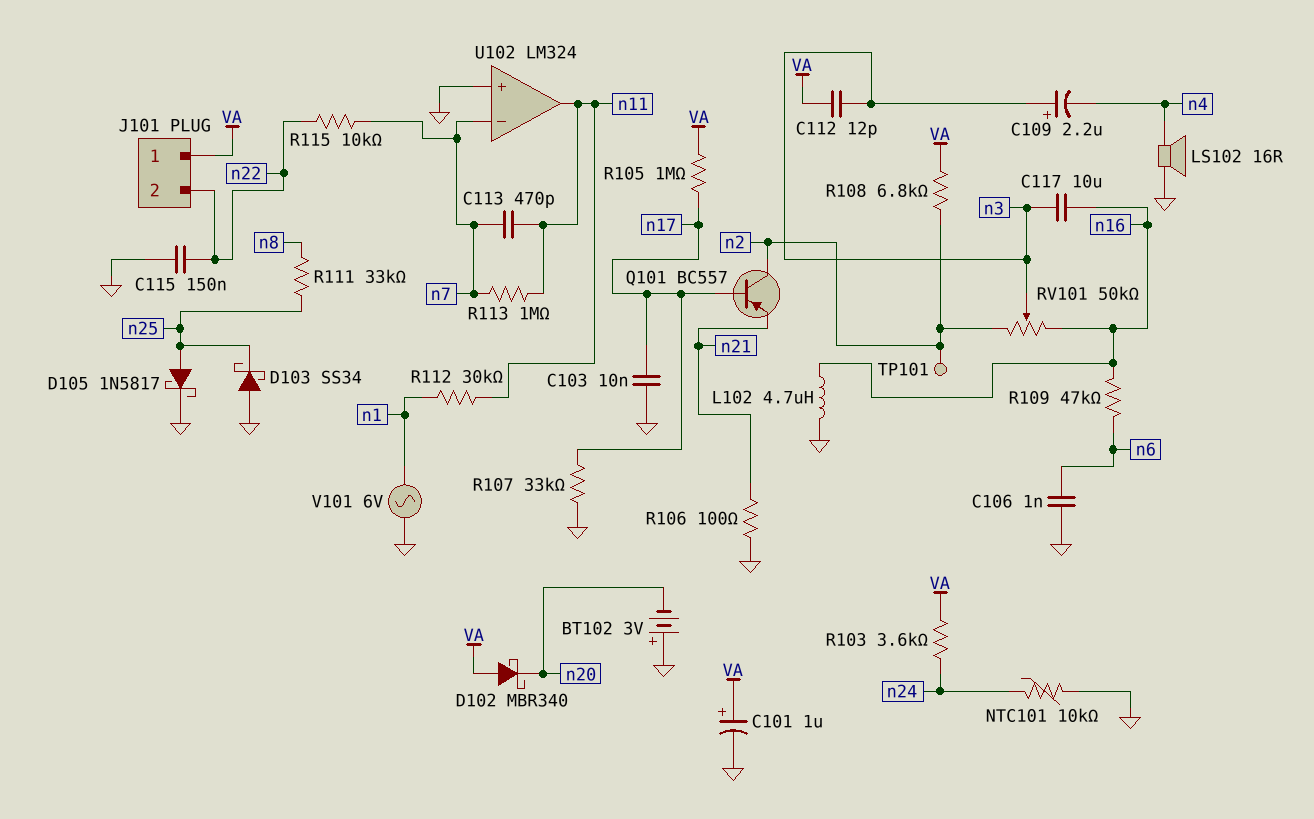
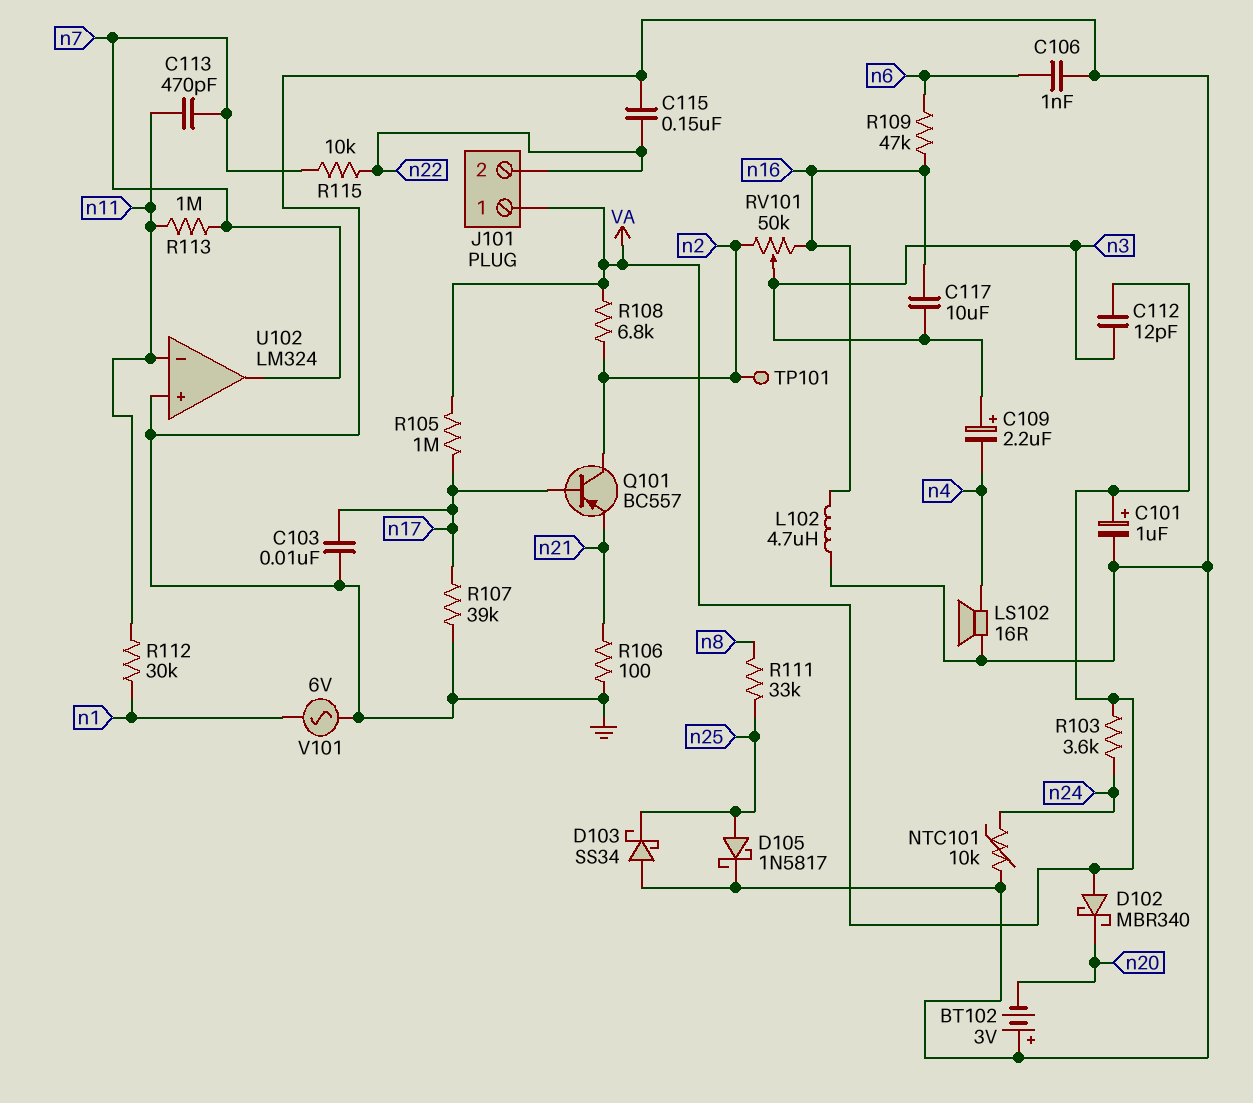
R107: 33k (GND, n17) -> 39k (GND, n17)
U102 pin in-: n7 -> n11
U102 pin out: n11 -> n7

